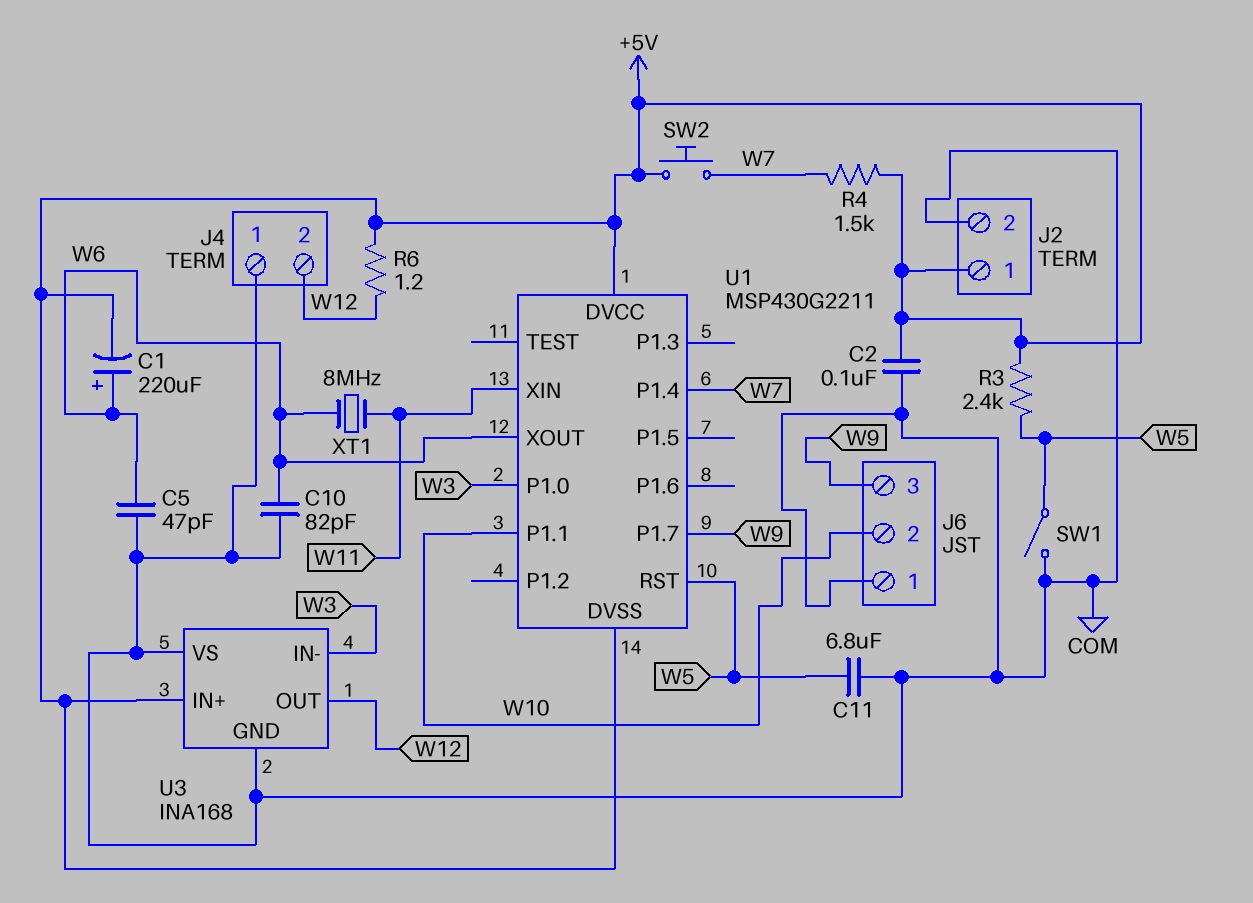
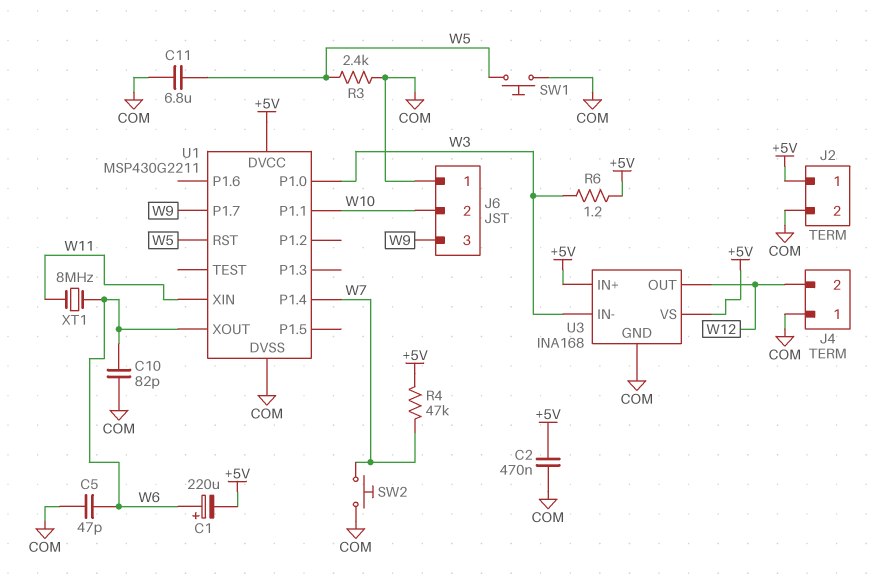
C2: 100nF (+5V, COM) -> 470nF (+5V, COM)
R3: 2.4k (+5V, W5) -> 2.4k (COM, W5)
R4: 1.5k (+5V, W7) -> 47k (+5V, W7)
R6: 1.2 (+5V, W12) -> 1.2 (+5V, W3)
SW1: switch (COM, W5) -> button (COM, W5)
SW2: button (+5V, W7) -> button (COM, W7)
U1 pin DVSS: +5V -> COM
U3 pin VS: COM -> +5V

